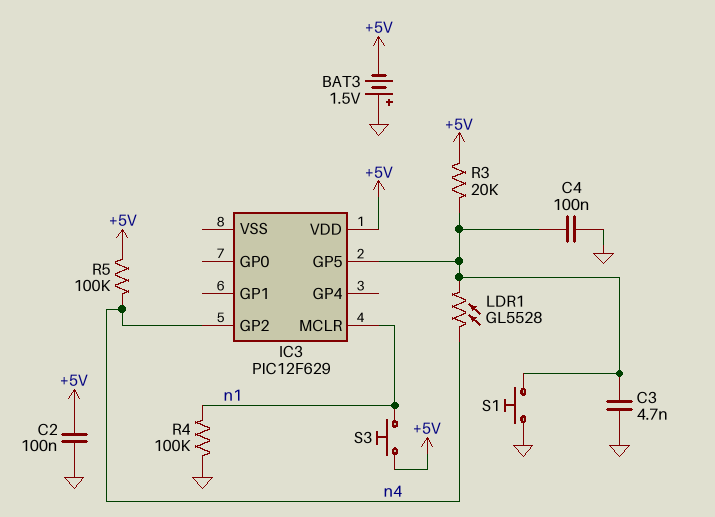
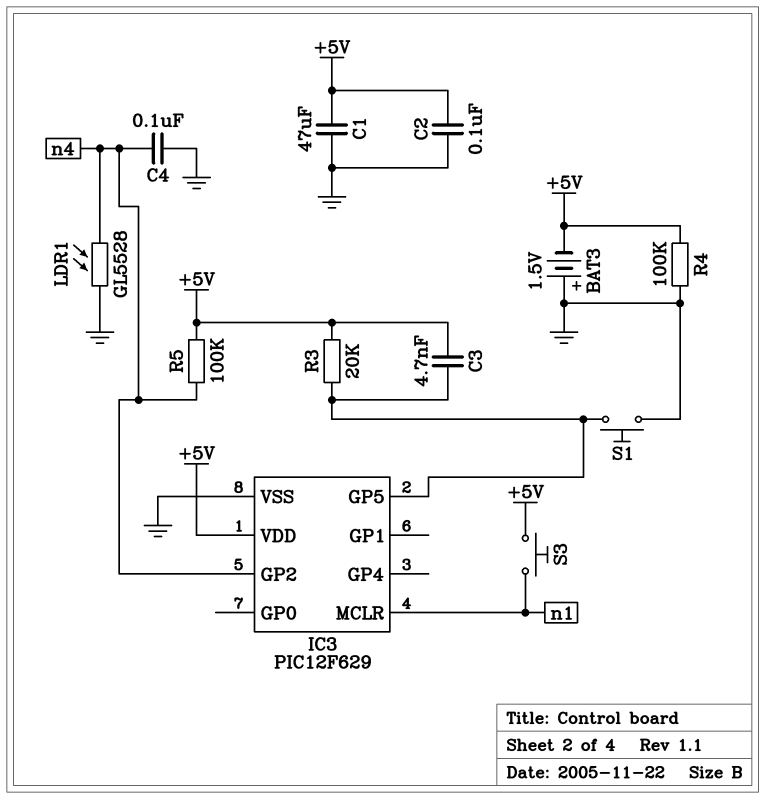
C1: none -> 47uF (+5V, GND)
C3: 4.7nF (GND, IC3/GP5) -> 4.7nF (+5V, IC3/GP5)
C4: 100nF (GND, IC3/GP5) -> 100nF (GND, n4)
IC3 pin VSS: none -> GND
LDR1: GL5528 (IC3/GP5, n4) -> GL5528 (GND, n4)
R4: 100k (GND, n1) -> 100k (+5V, GND)

